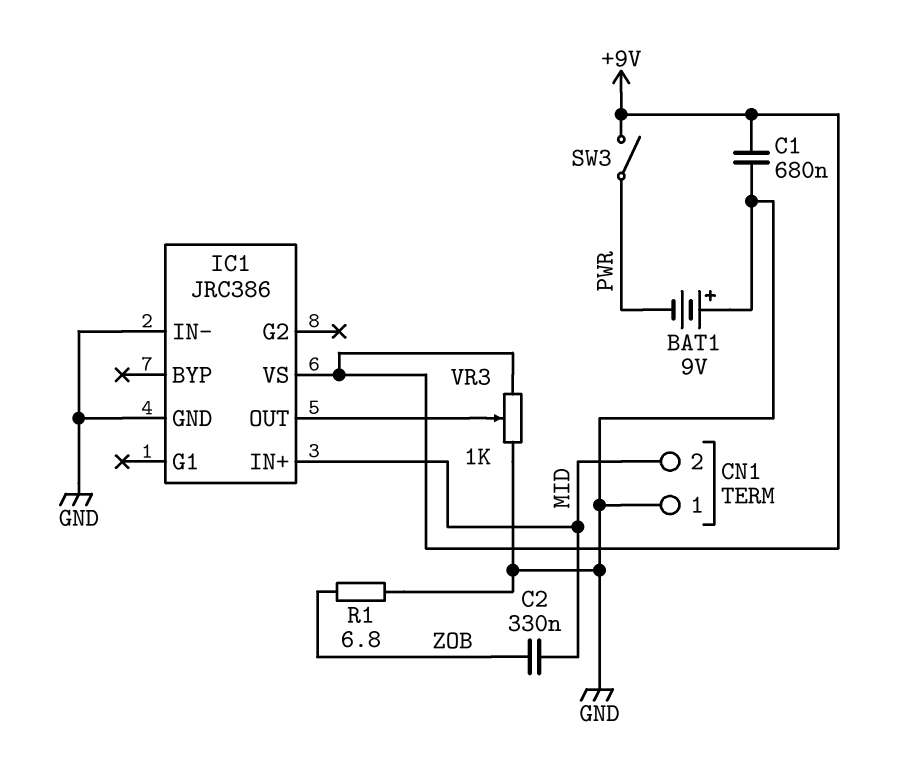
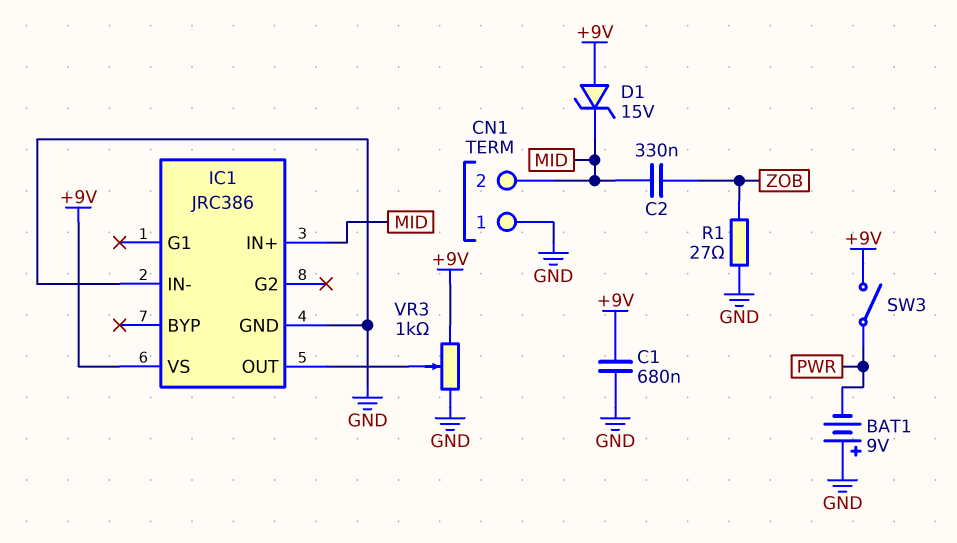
D1: none -> zener 15V (A +9V, K MID)
R1: 6.8 (GND, ZOB) -> 27 (GND, ZOB)

